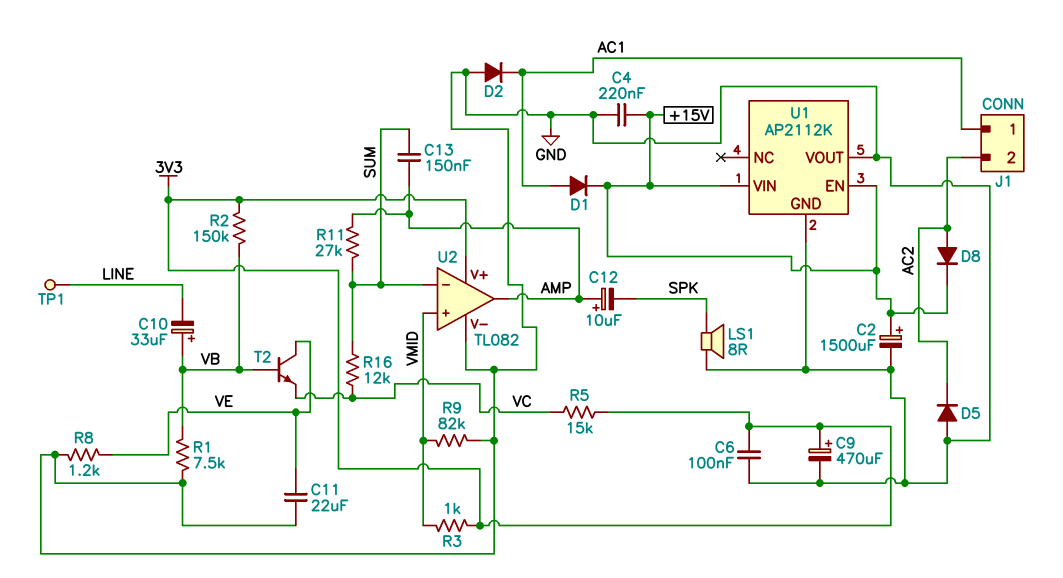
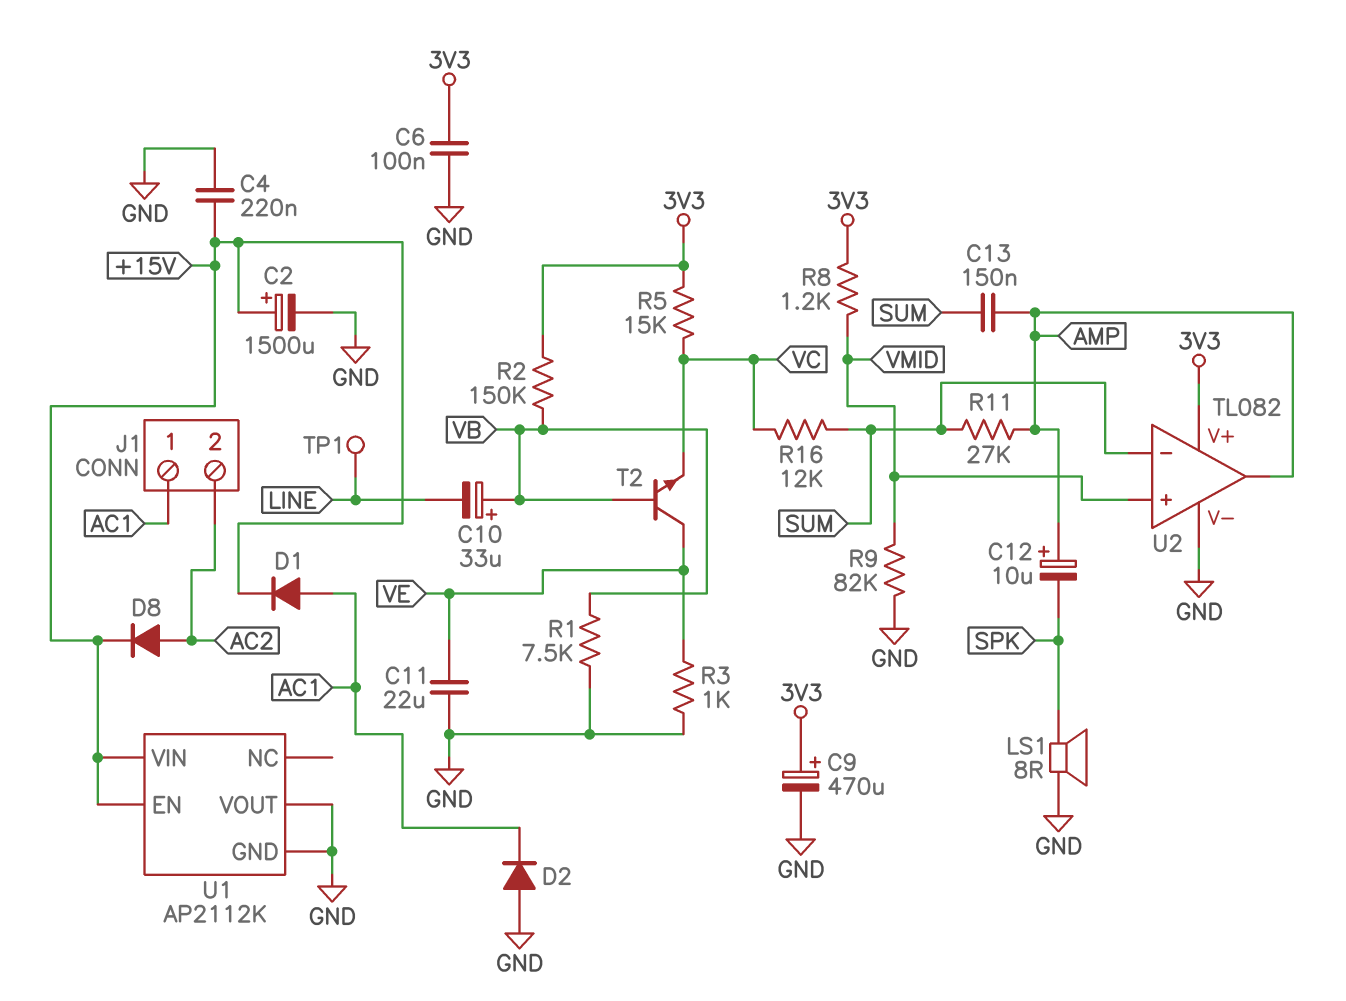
D5: diode (A GND, K AC2) -> none
R3: 1k (3V3, VMID) -> 1k (GND, VE)
R8: 1.2k (GND, VE) -> 1.2k (3V3, VMID)

